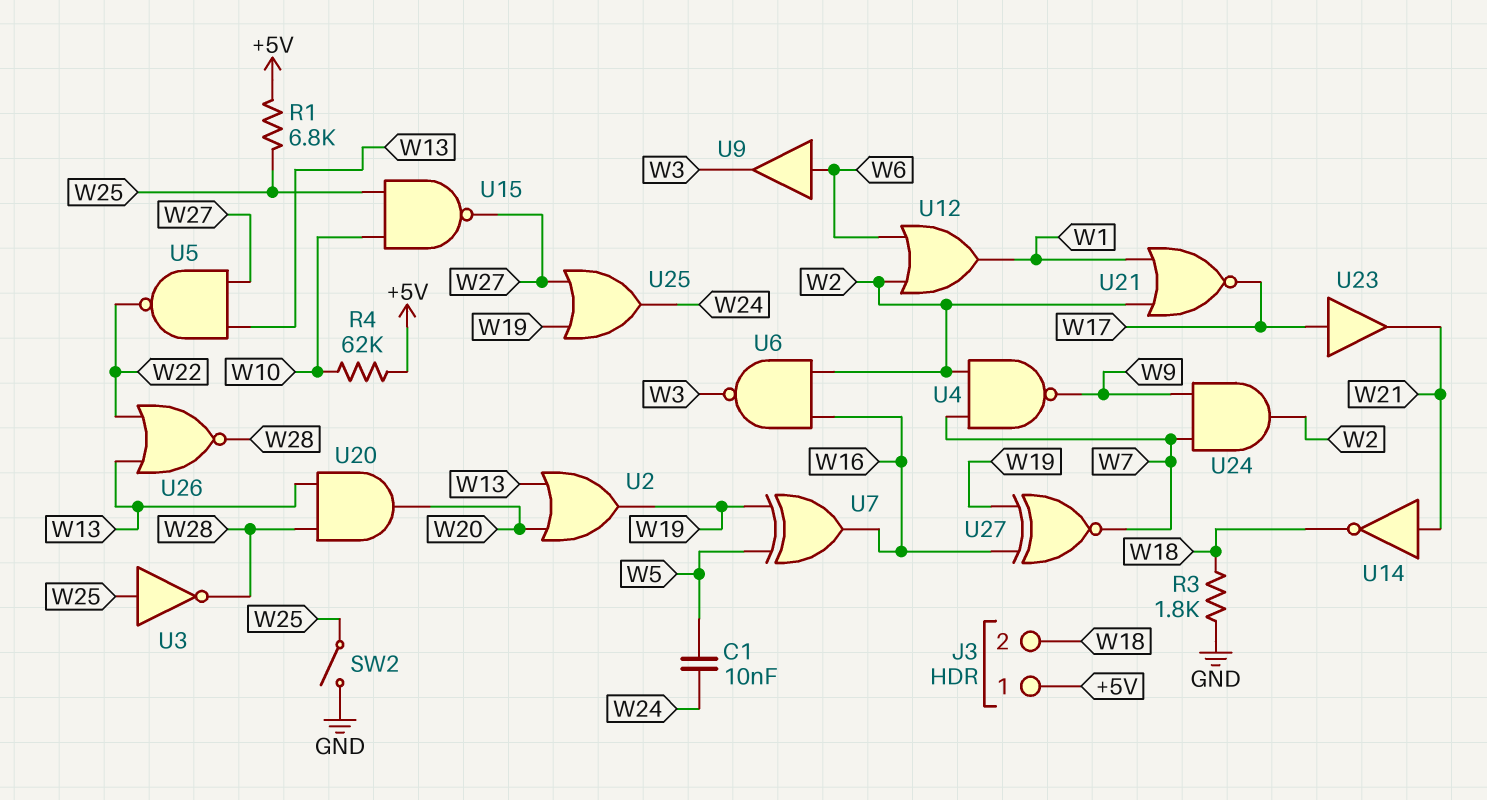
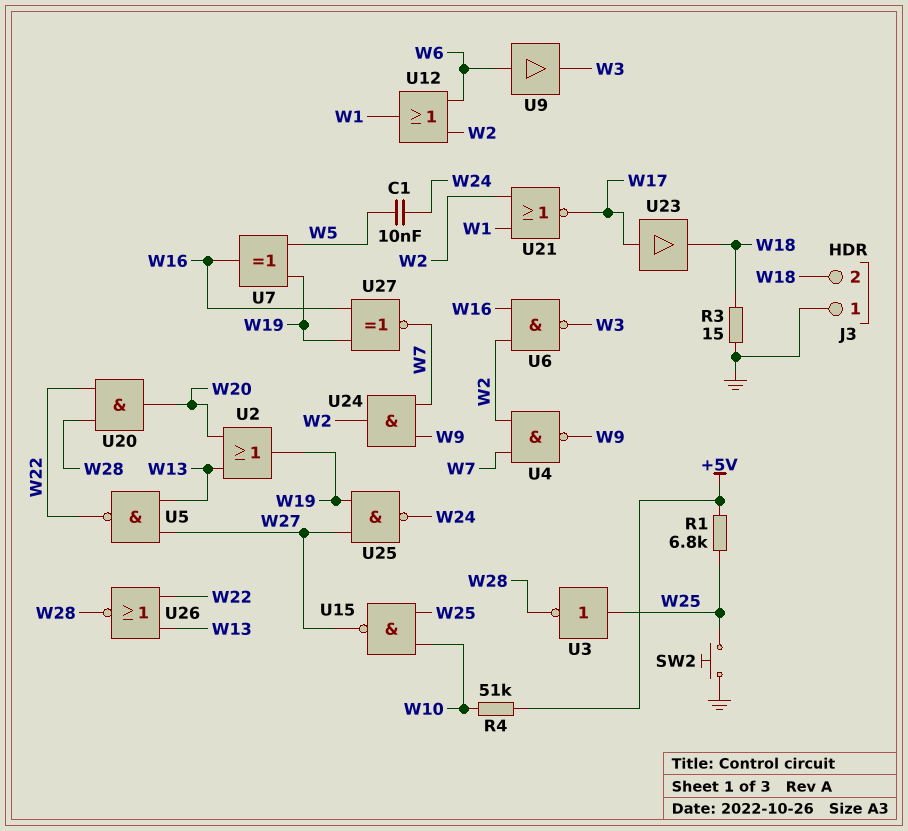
J3 pin 1: +5V -> GND
R3: 1.8k (GND, W18) -> 15 (GND, W18)
R4: 62k (+5V, W10) -> 51k (+5V, W10)
SW2: switch (GND, W25) -> button (GND, W25)
U14: NOT (in W21, out W18) -> none
U20: AND (in W13, in W28, out W20) -> AND (in W22, in W28, out W20)
U23: buffer (in W17, out W21) -> buffer (in W17, out W18)
U25: OR (in W19, in W27, out W24) -> NAND (in W19, in W27, out W24)

